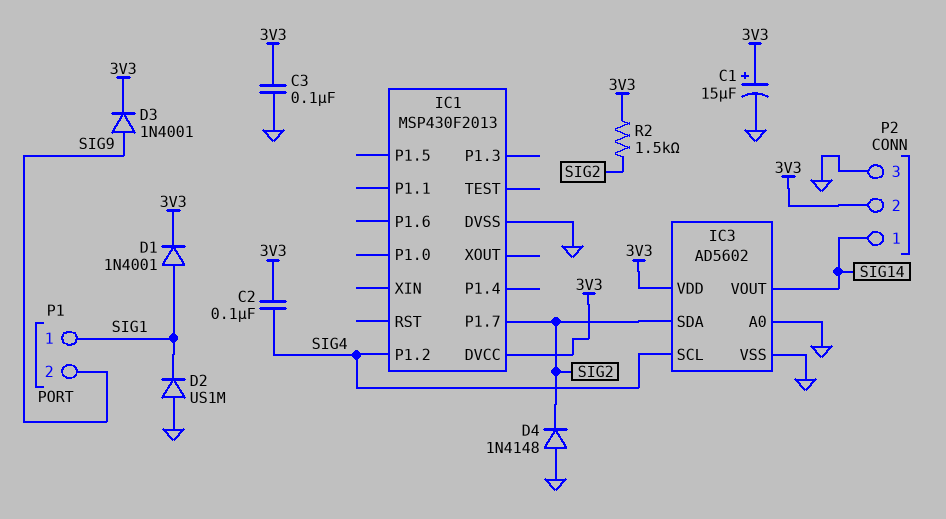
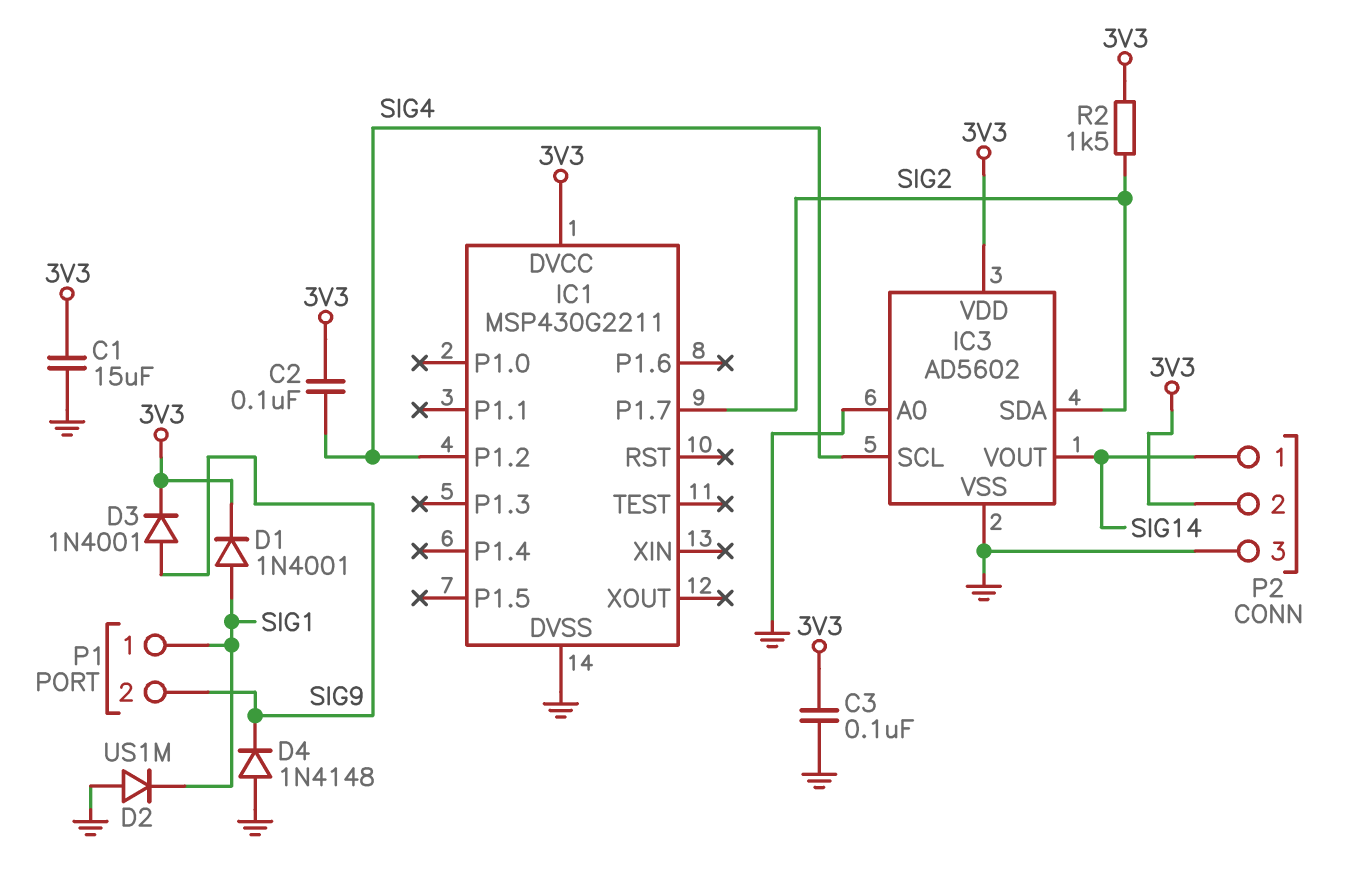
C1: 15uF (plus 3V3, minus GND) -> 15uF (3V3, GND)
D4: diode 1N4148 (A GND, K SIG2) -> diode 1N4148 (A GND, K SIG9)
IC1: MSP430F2013 -> MSP430G2211

